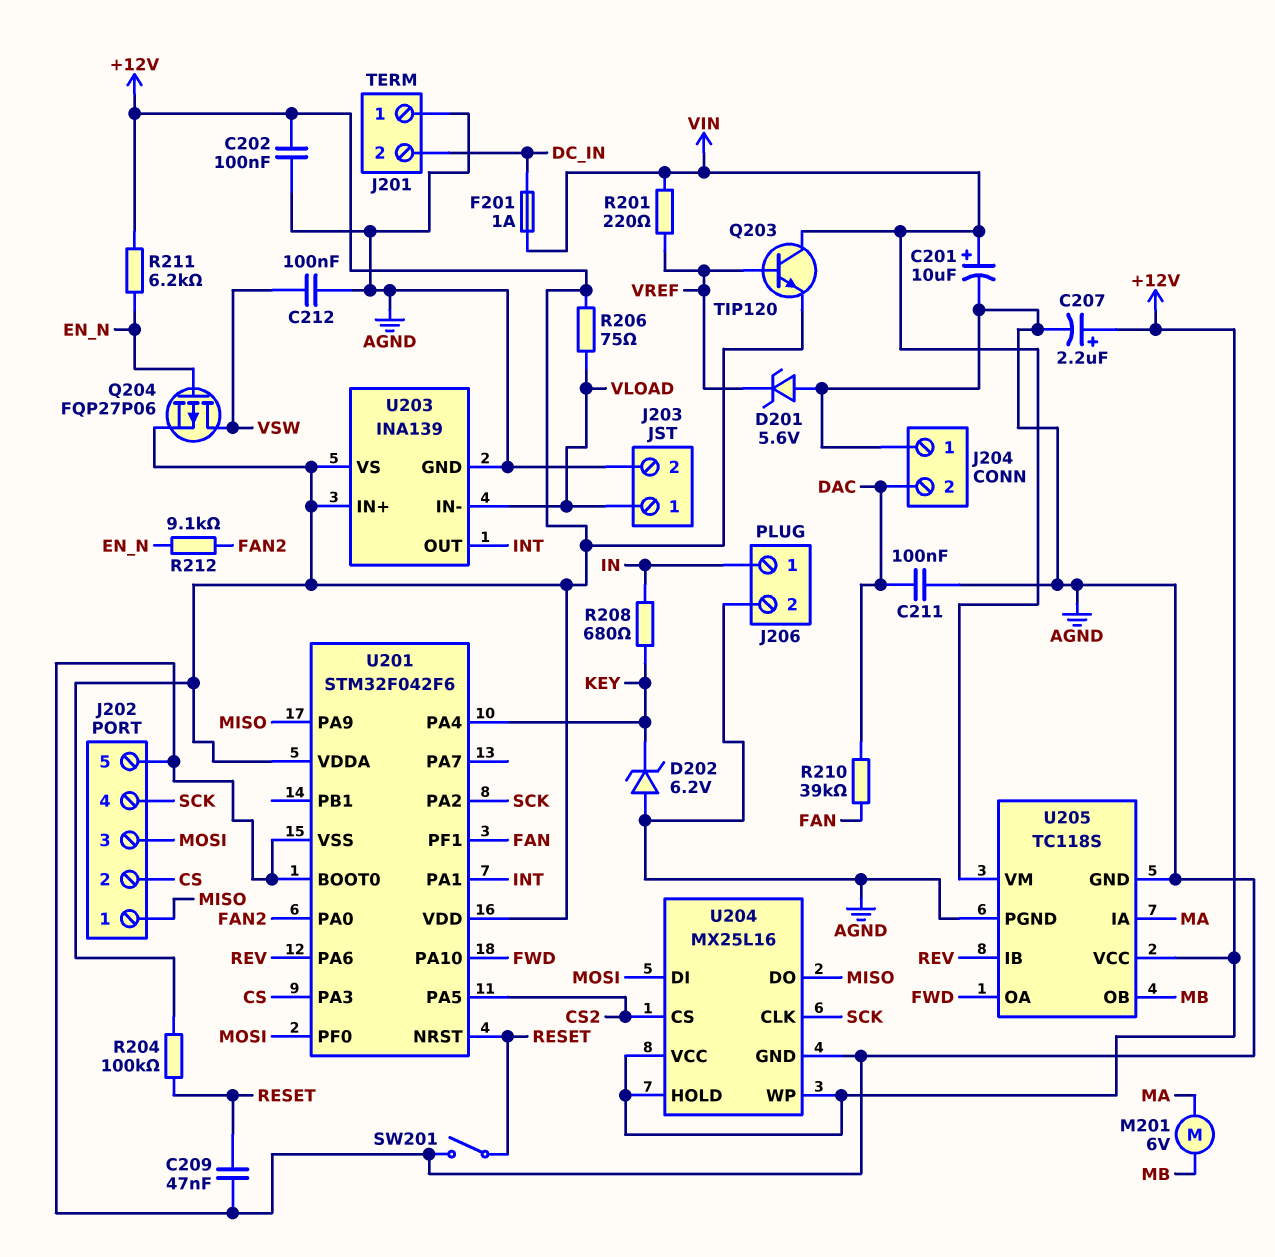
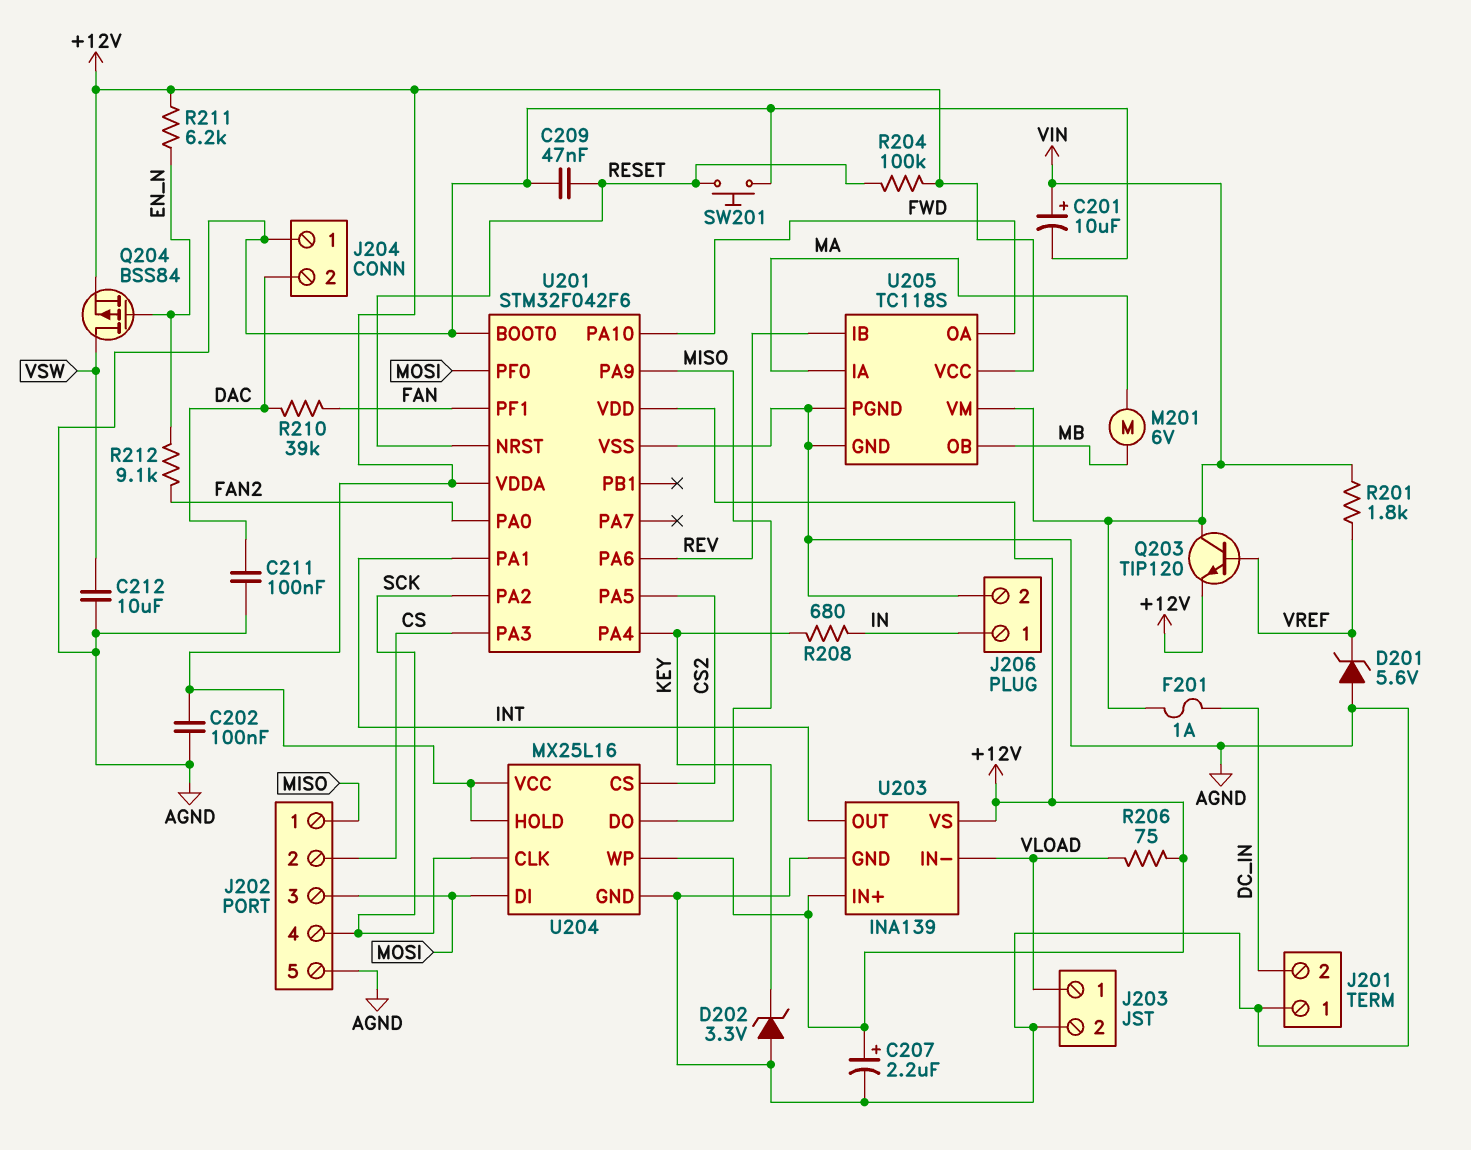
C212: 100nF (AGND, VSW) -> 10uF (AGND, VSW)
D202: zener 6.2V (A AGND, K KEY) -> zener 3.3V (A AGND, K KEY)
Q204: PMOS FQP27P06 (G EN_N, D VSW, S +12V) -> PMOS BSS84 (G EN_N, D VSW, S +12V)
R201: 220 (VIN, VREF) -> 1.8k (VIN, VREF)
SW201: switch (AGND, RESET) -> button (AGND, RESET)

